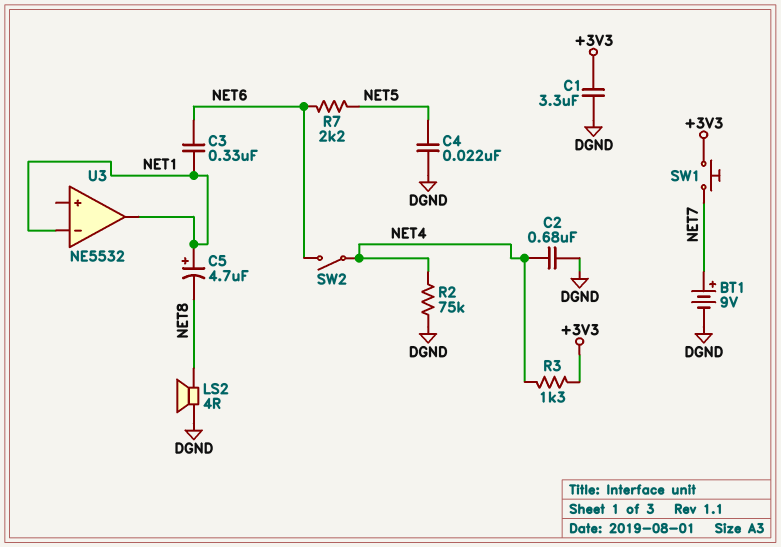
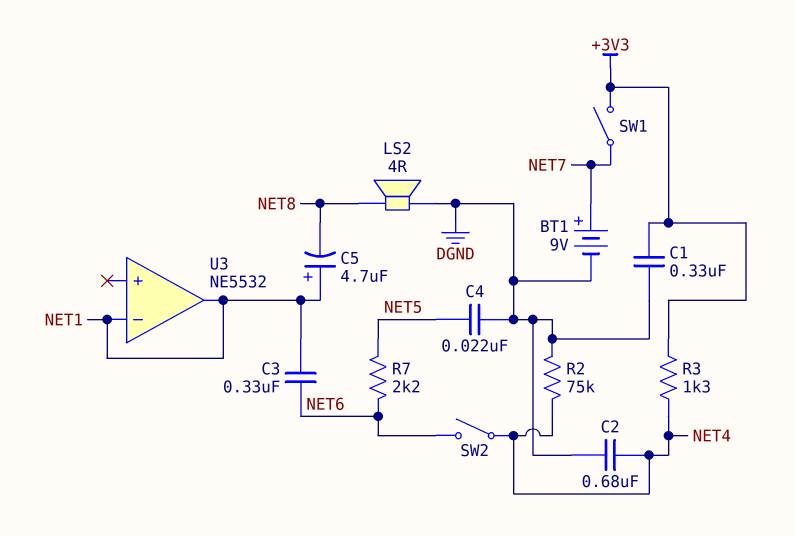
C1: 3.3uF (+3V3, DGND) -> 330nF (+3V3, DGND)
SW1: button (+3V3, NET7) -> switch (+3V3, NET7)

